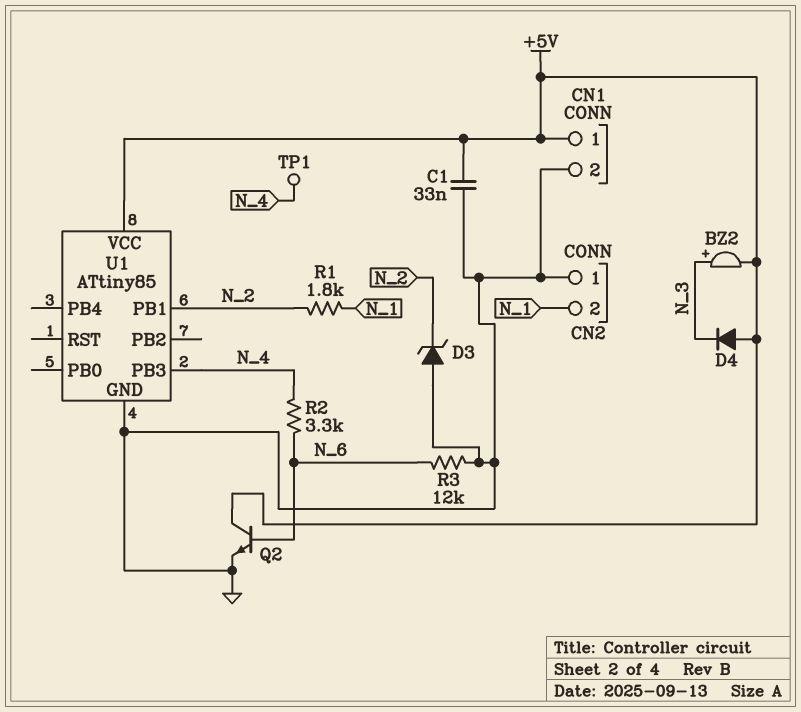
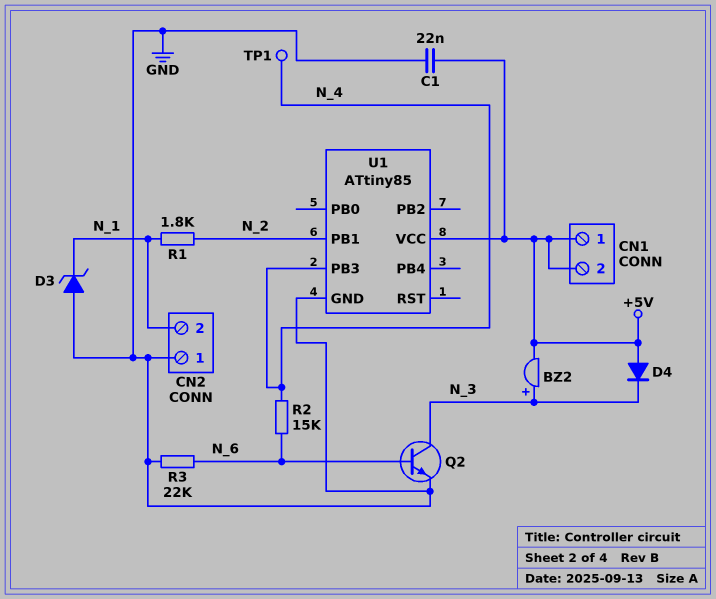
C1: 33nF (+5V, GND) -> 22nF (+5V, GND)
CN1 pin 2: GND -> +5V
D3: zener (A GND, K N_2) -> zener (A GND, K N_1)
Q2: NPN (B N_6, C +5V, E GND) -> NPN (B N_6, C N_3, E GND)
R2: 3.3k (N_4, N_6) -> 15k (N_4, N_6)
R3: 12k (GND, N_6) -> 22k (GND, N_6)

